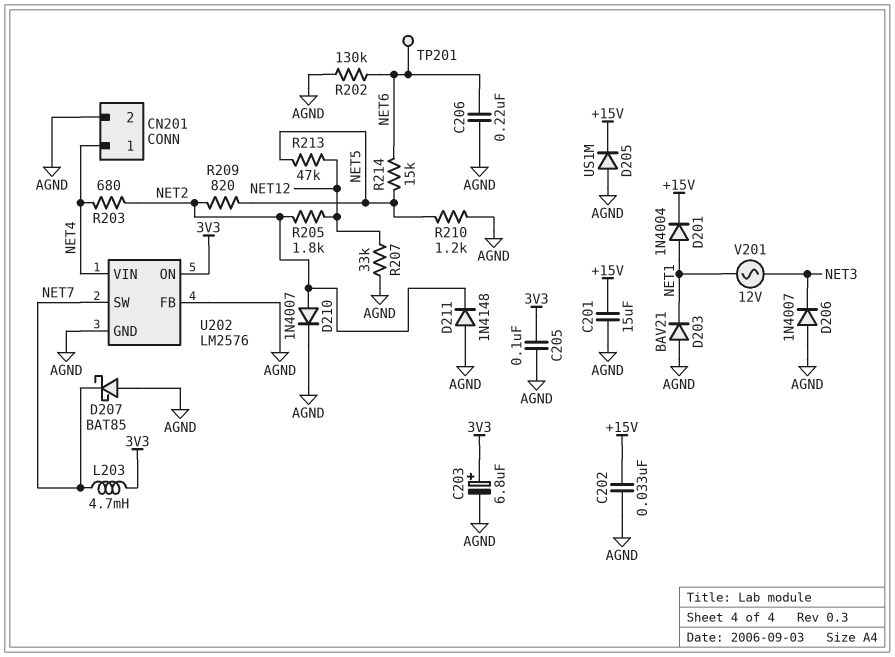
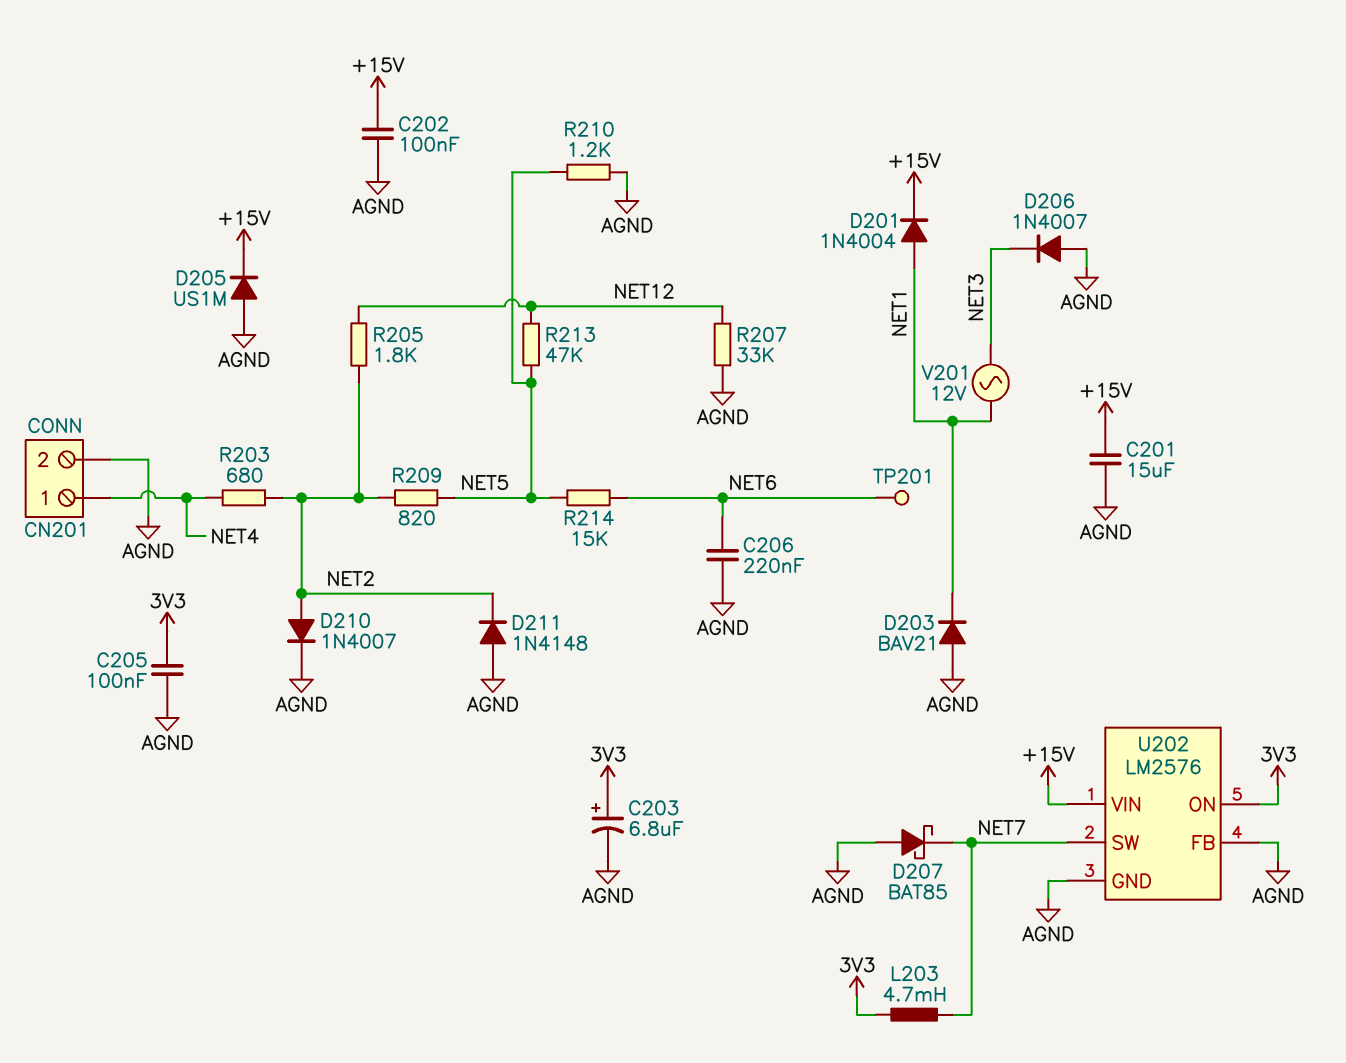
C202: 33nF (+15V, AGND) -> 100nF (+15V, AGND)
R202: 130k (AGND, NET6) -> none
U202 pin VIN: NET4 -> +15V

